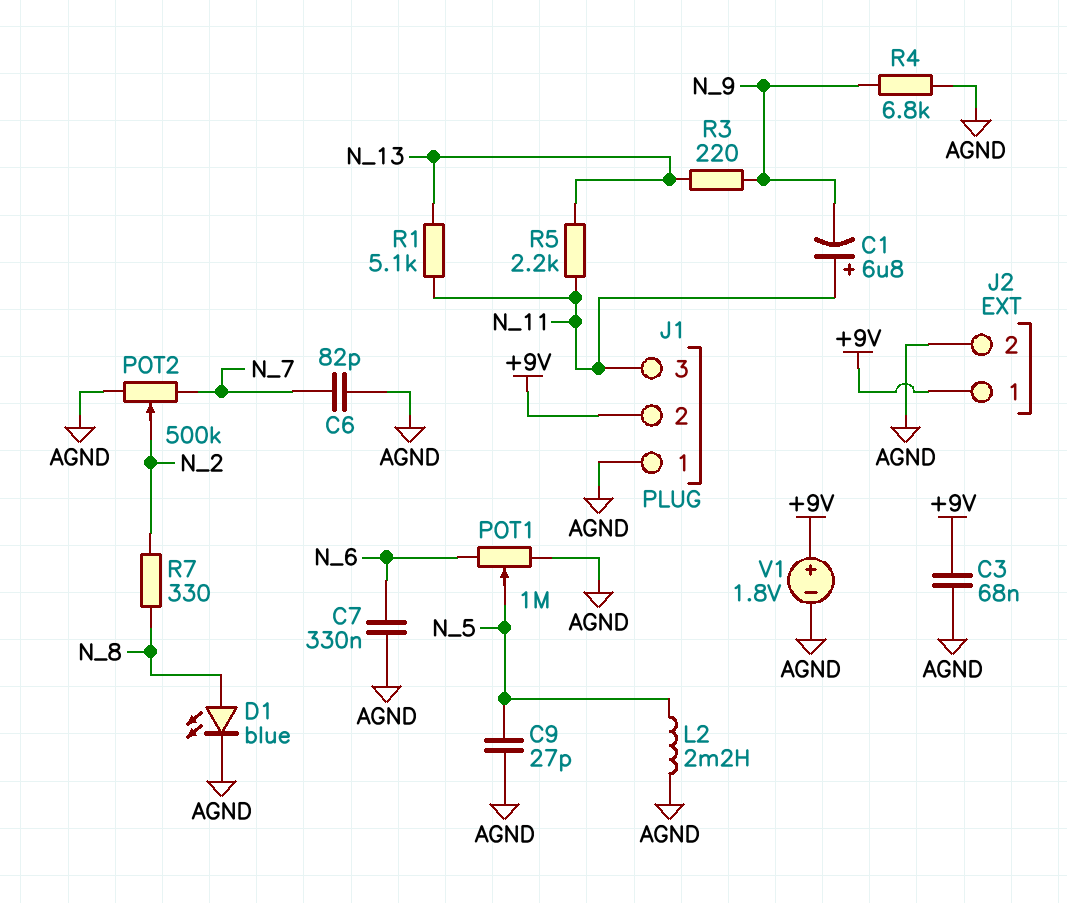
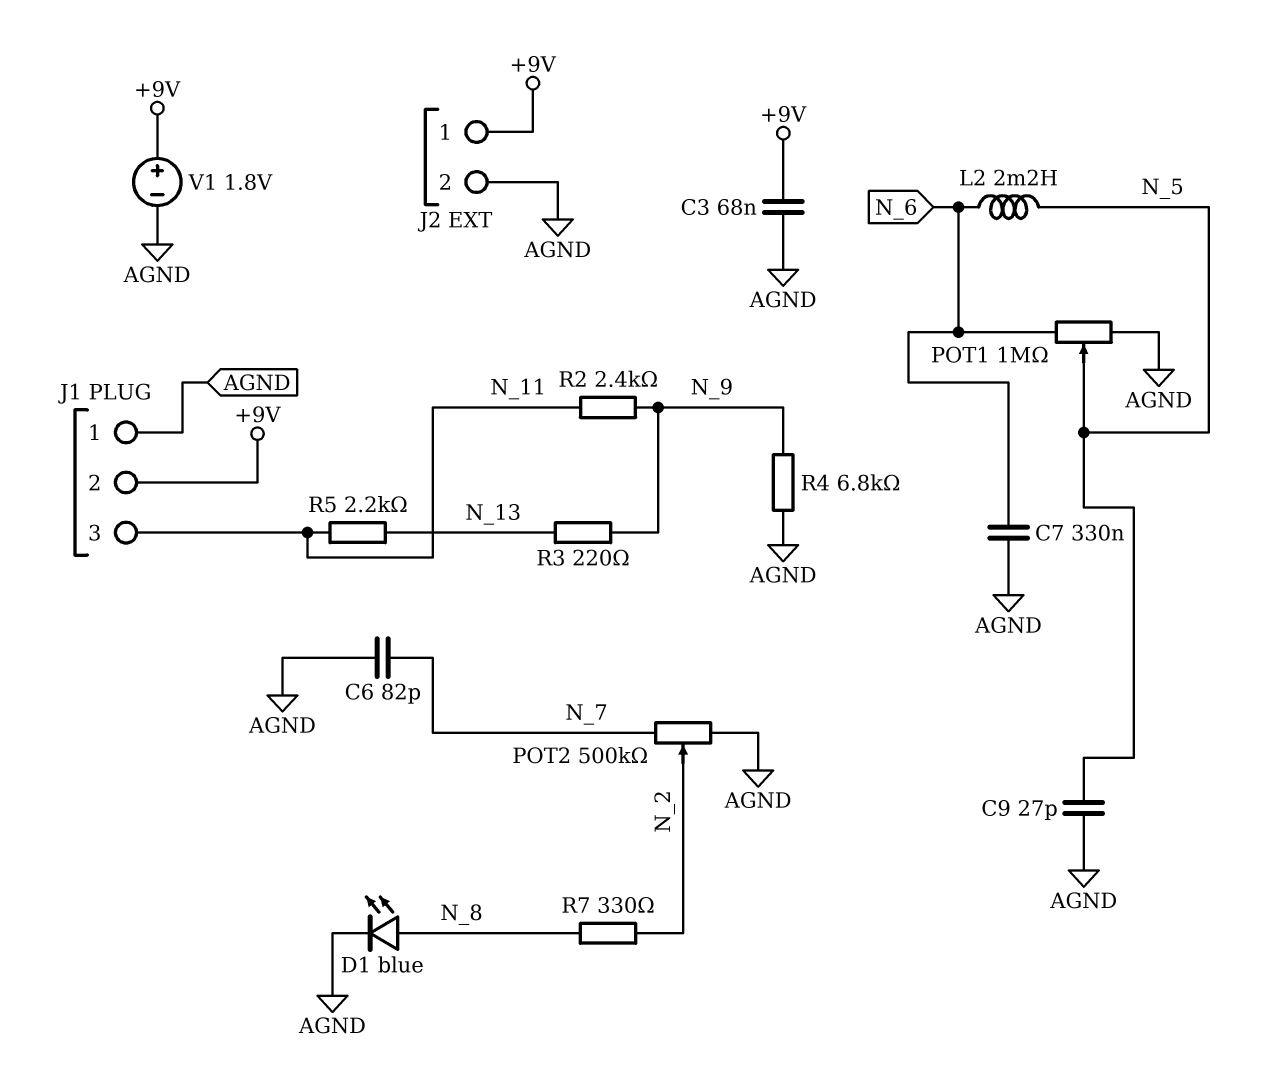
C1: 6.8uF (plus N_11, minus N_9) -> none
L2: 2.2mH (AGND, N_5) -> 2.2mH (N_5, N_6)
R1: 5.1k (N_11, N_13) -> none
R2: none -> 2.4k (N_9, N_11)

